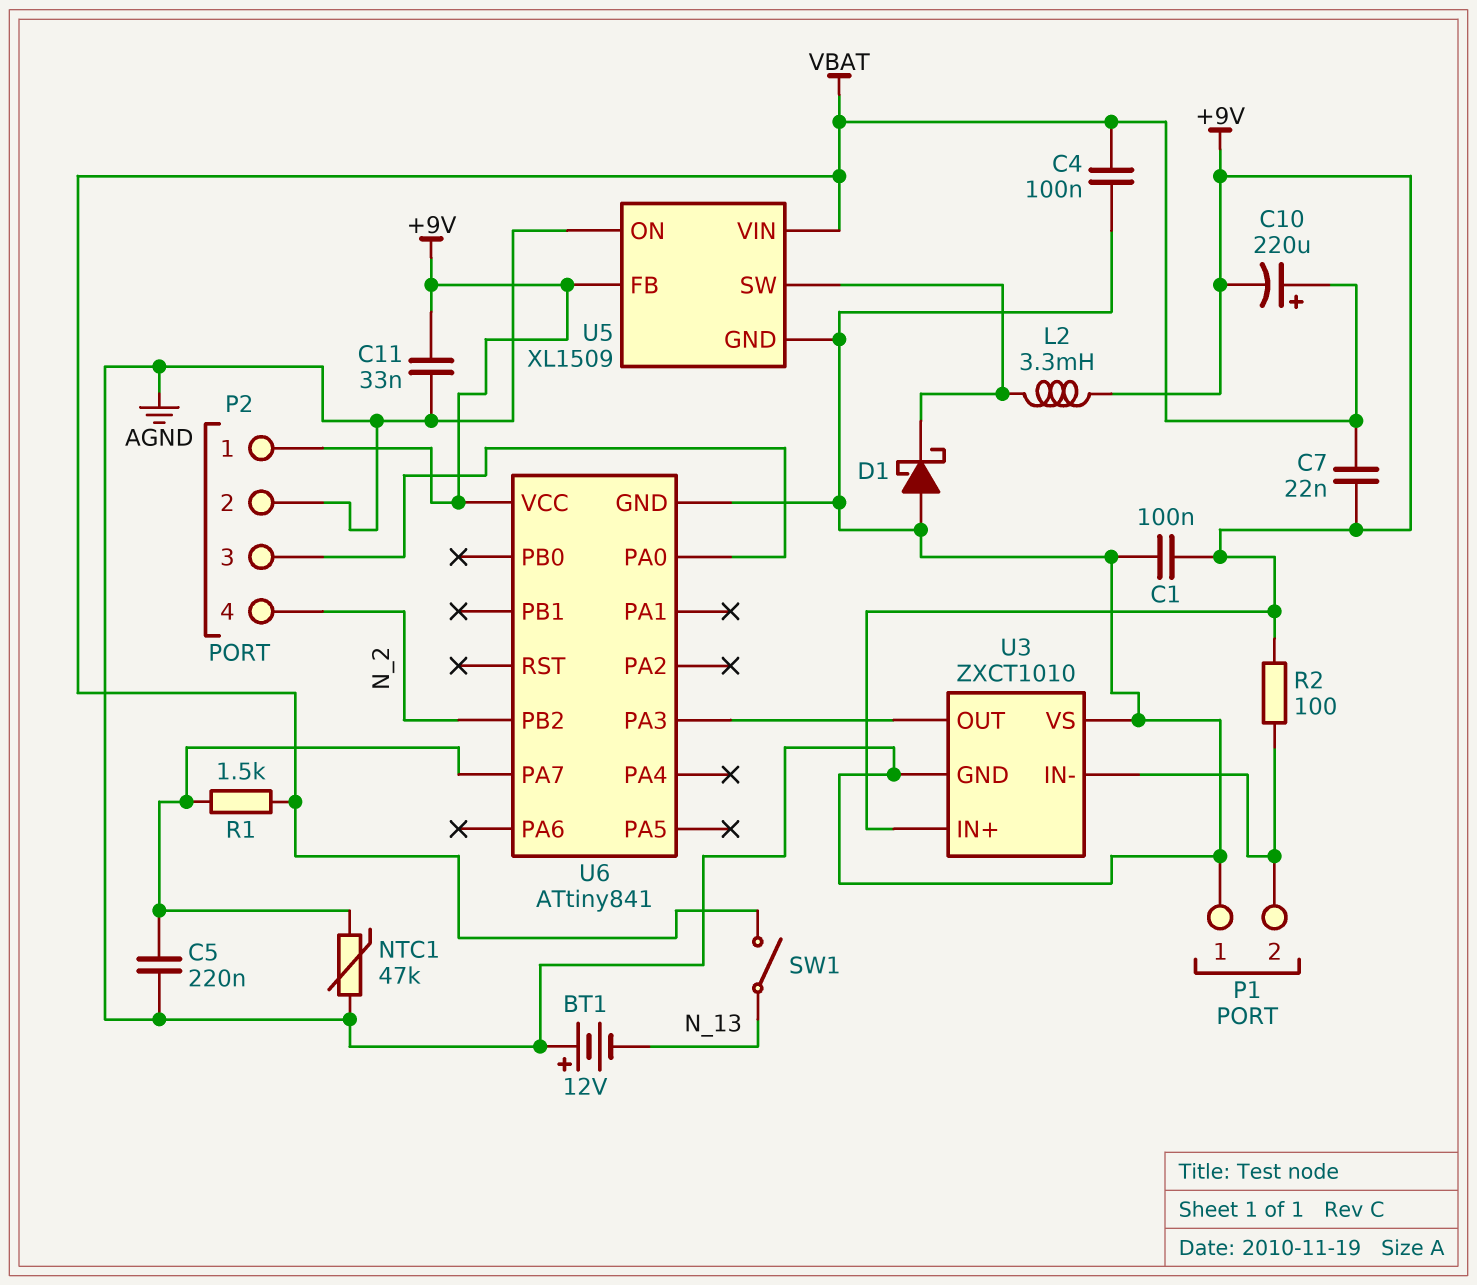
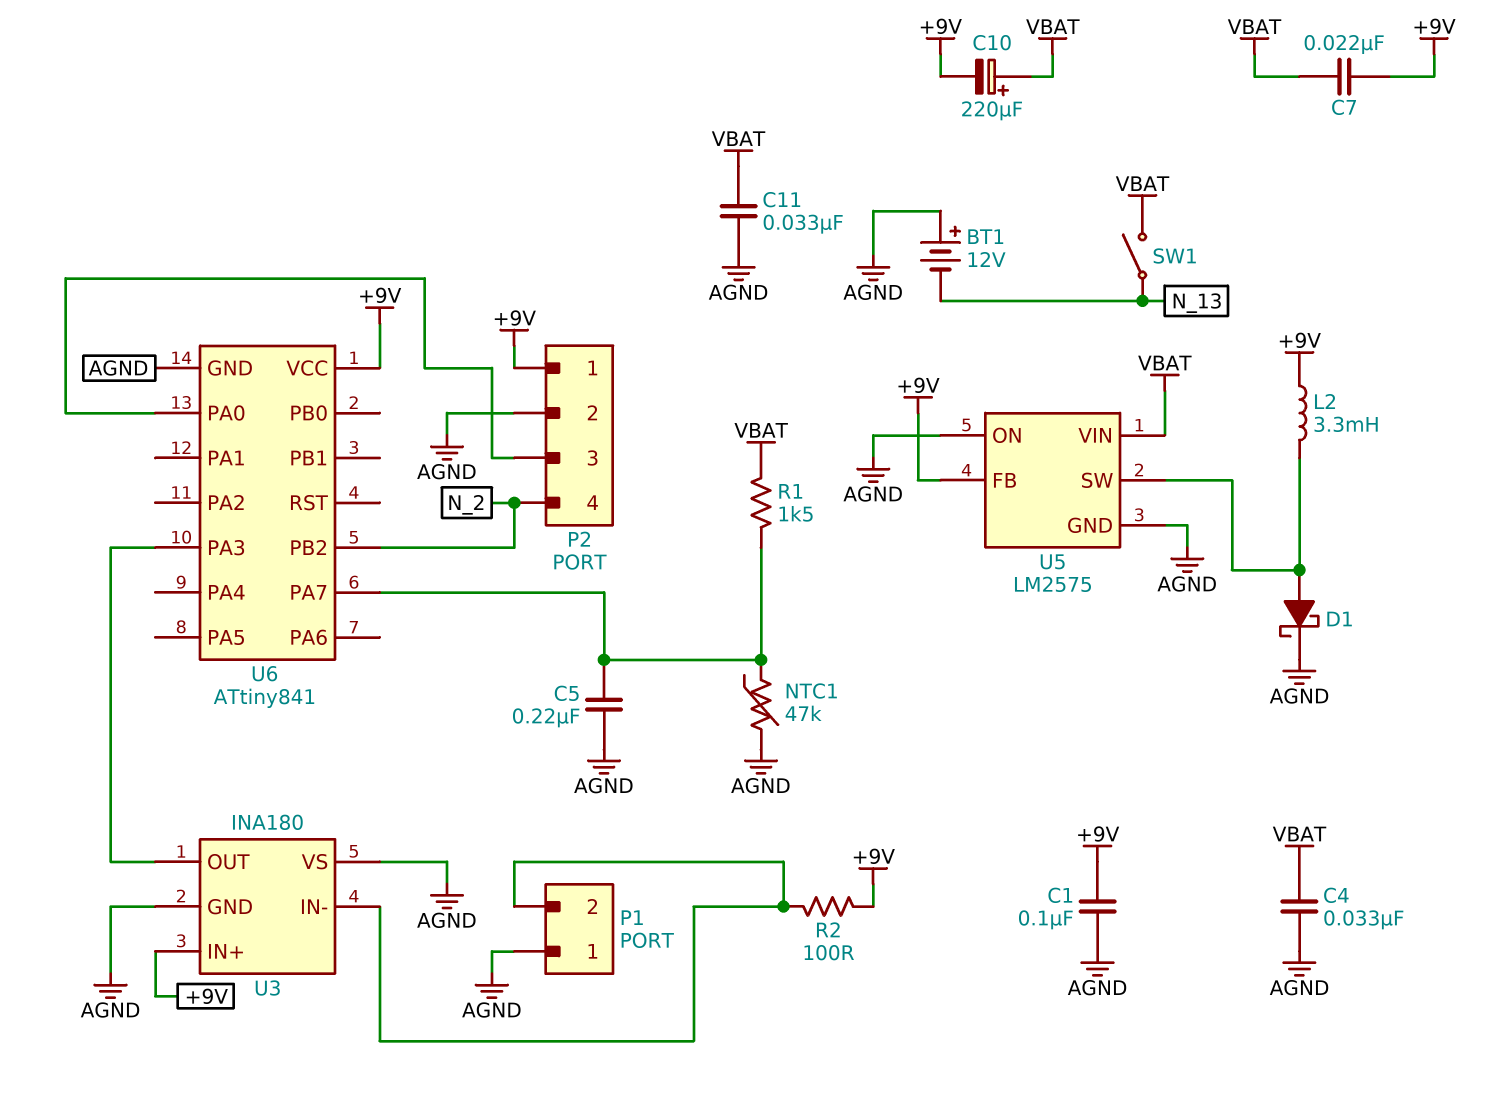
C4: 100nF (AGND, VBAT) -> 33nF (AGND, VBAT)
C11: 33nF (+9V, AGND) -> 33nF (AGND, VBAT)
D1: schottky (A AGND, K U5/SW) -> schottky (A U5/SW, K AGND)
U3: ZXCT1010 -> INA180
U5: XL1509 -> LM2575

